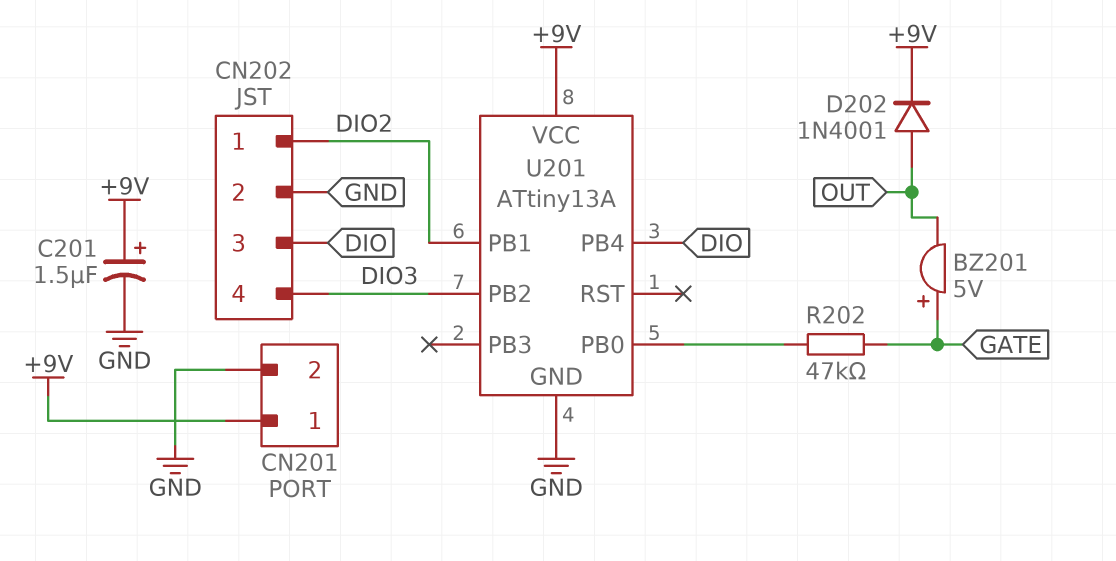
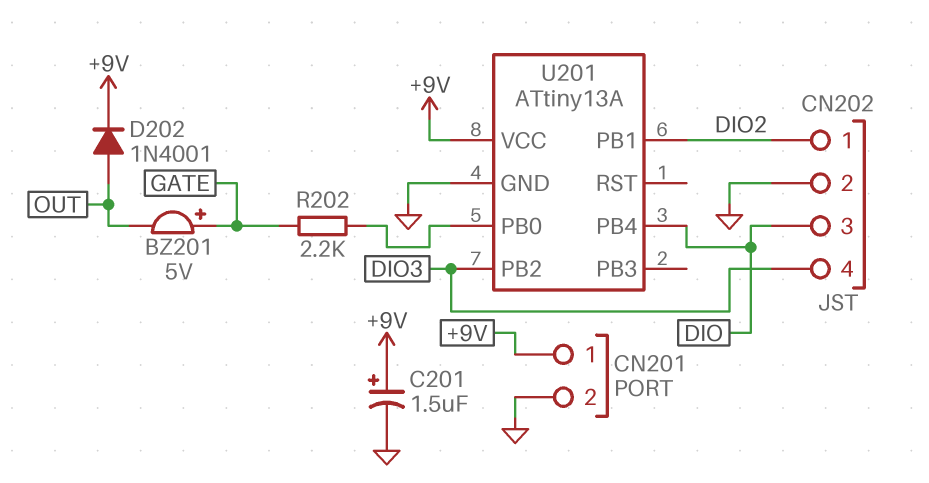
R202: 47k (GATE, U201/PB0) -> 2.2k (GATE, U201/PB0)

